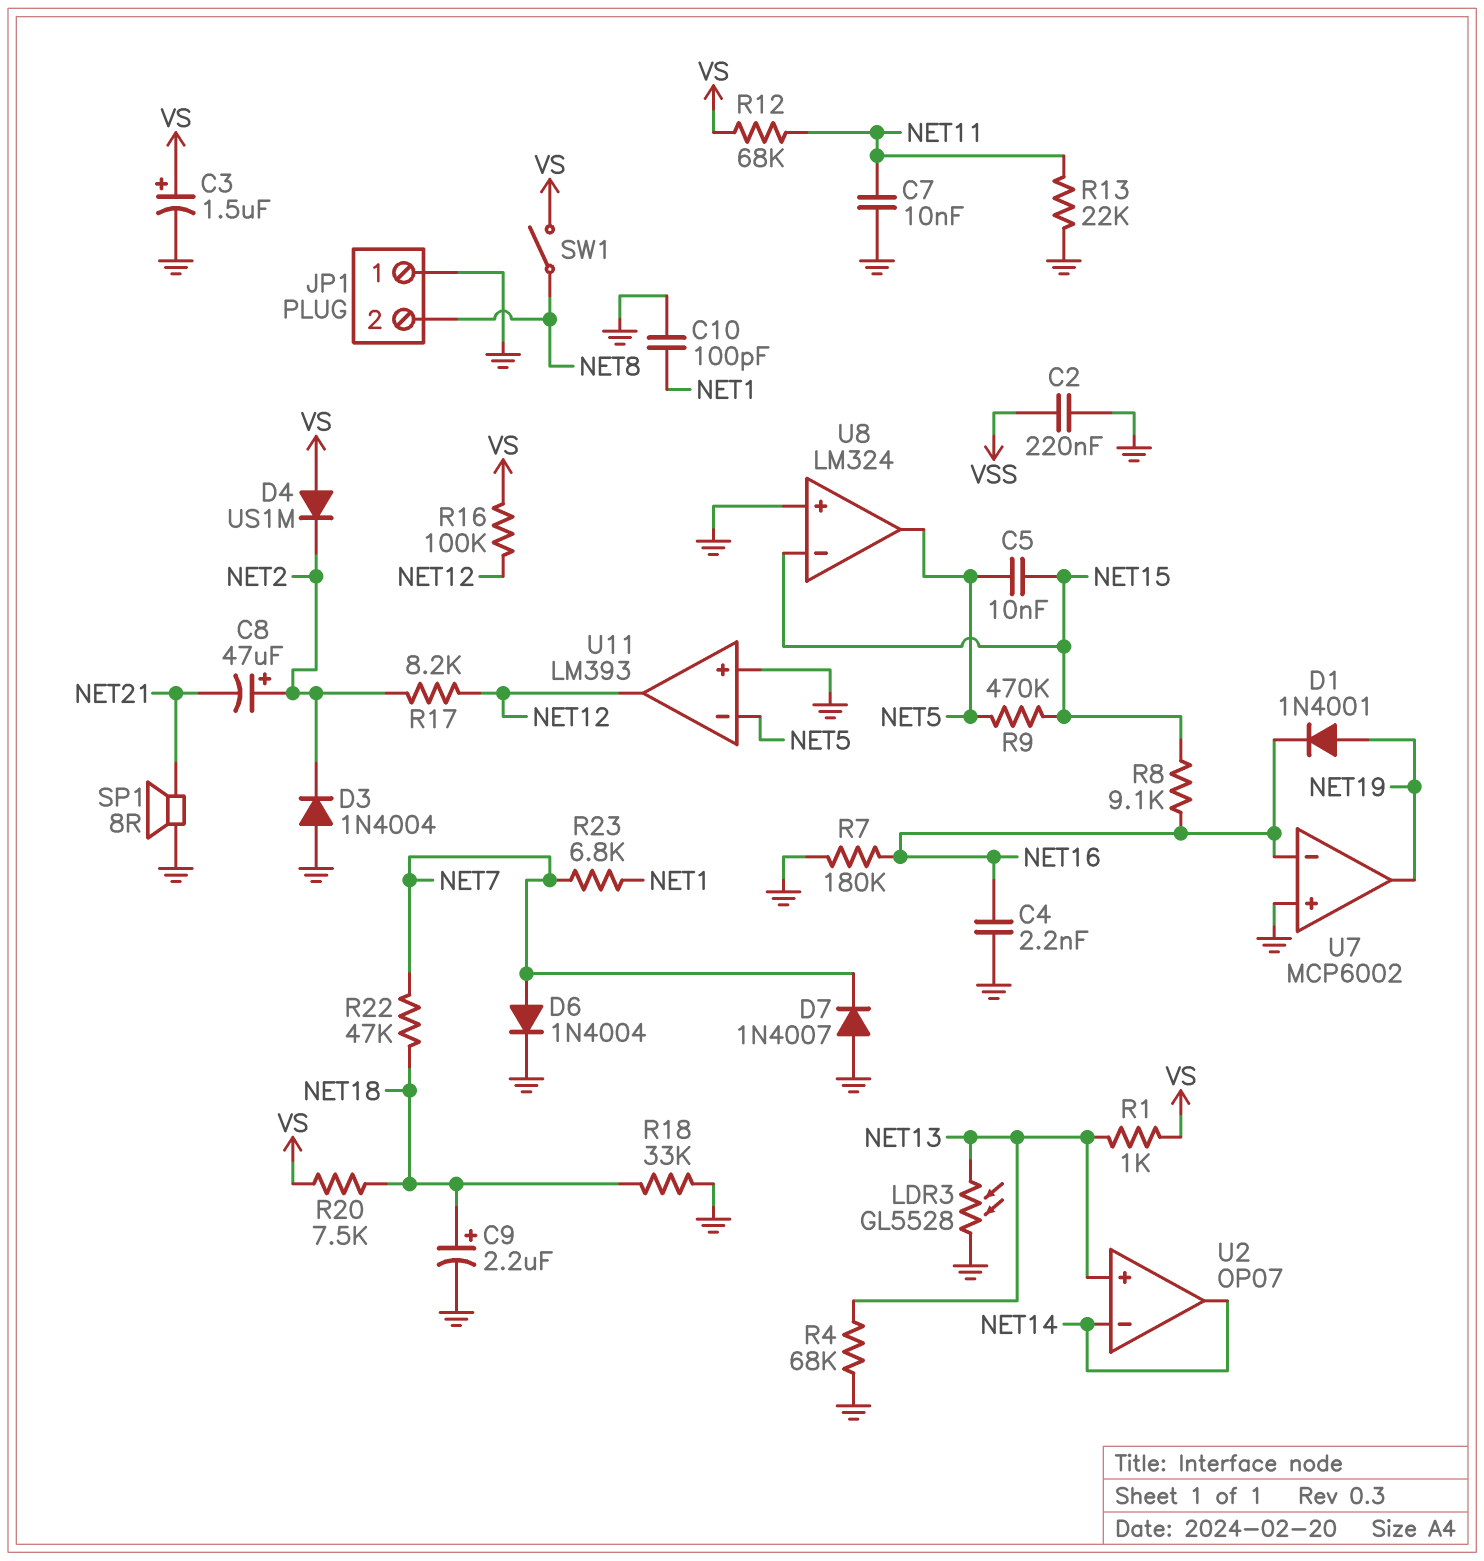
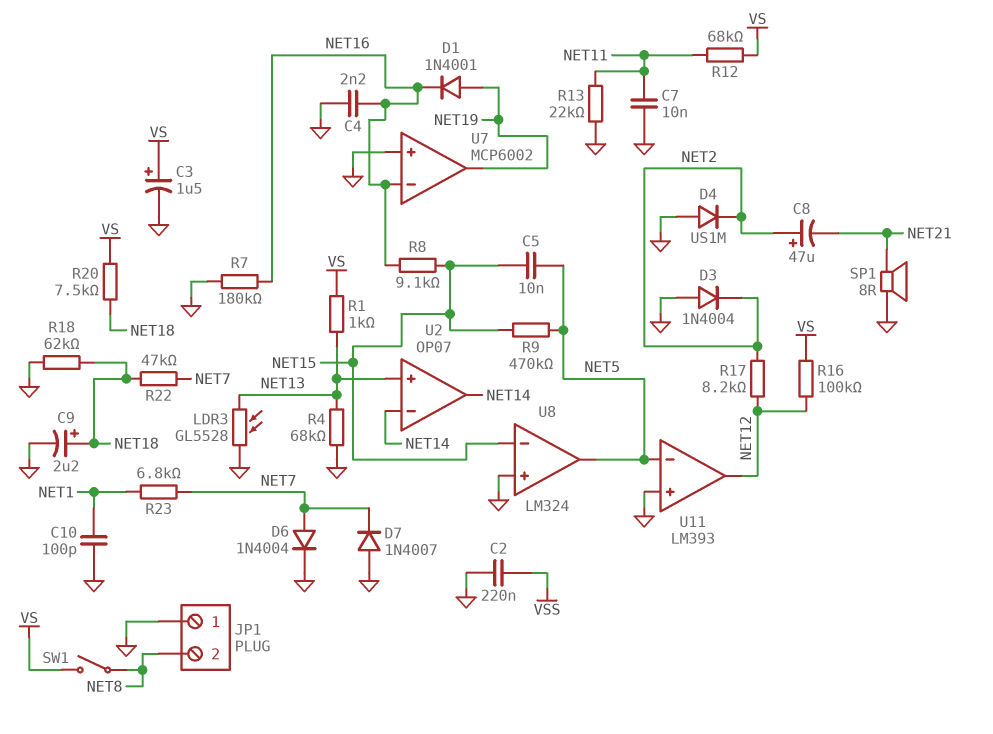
D4: diode US1M (A VS, K NET2) -> diode US1M (A GND, K NET2)
R18: 33k (GND, NET18) -> 62k (GND, NET18)

